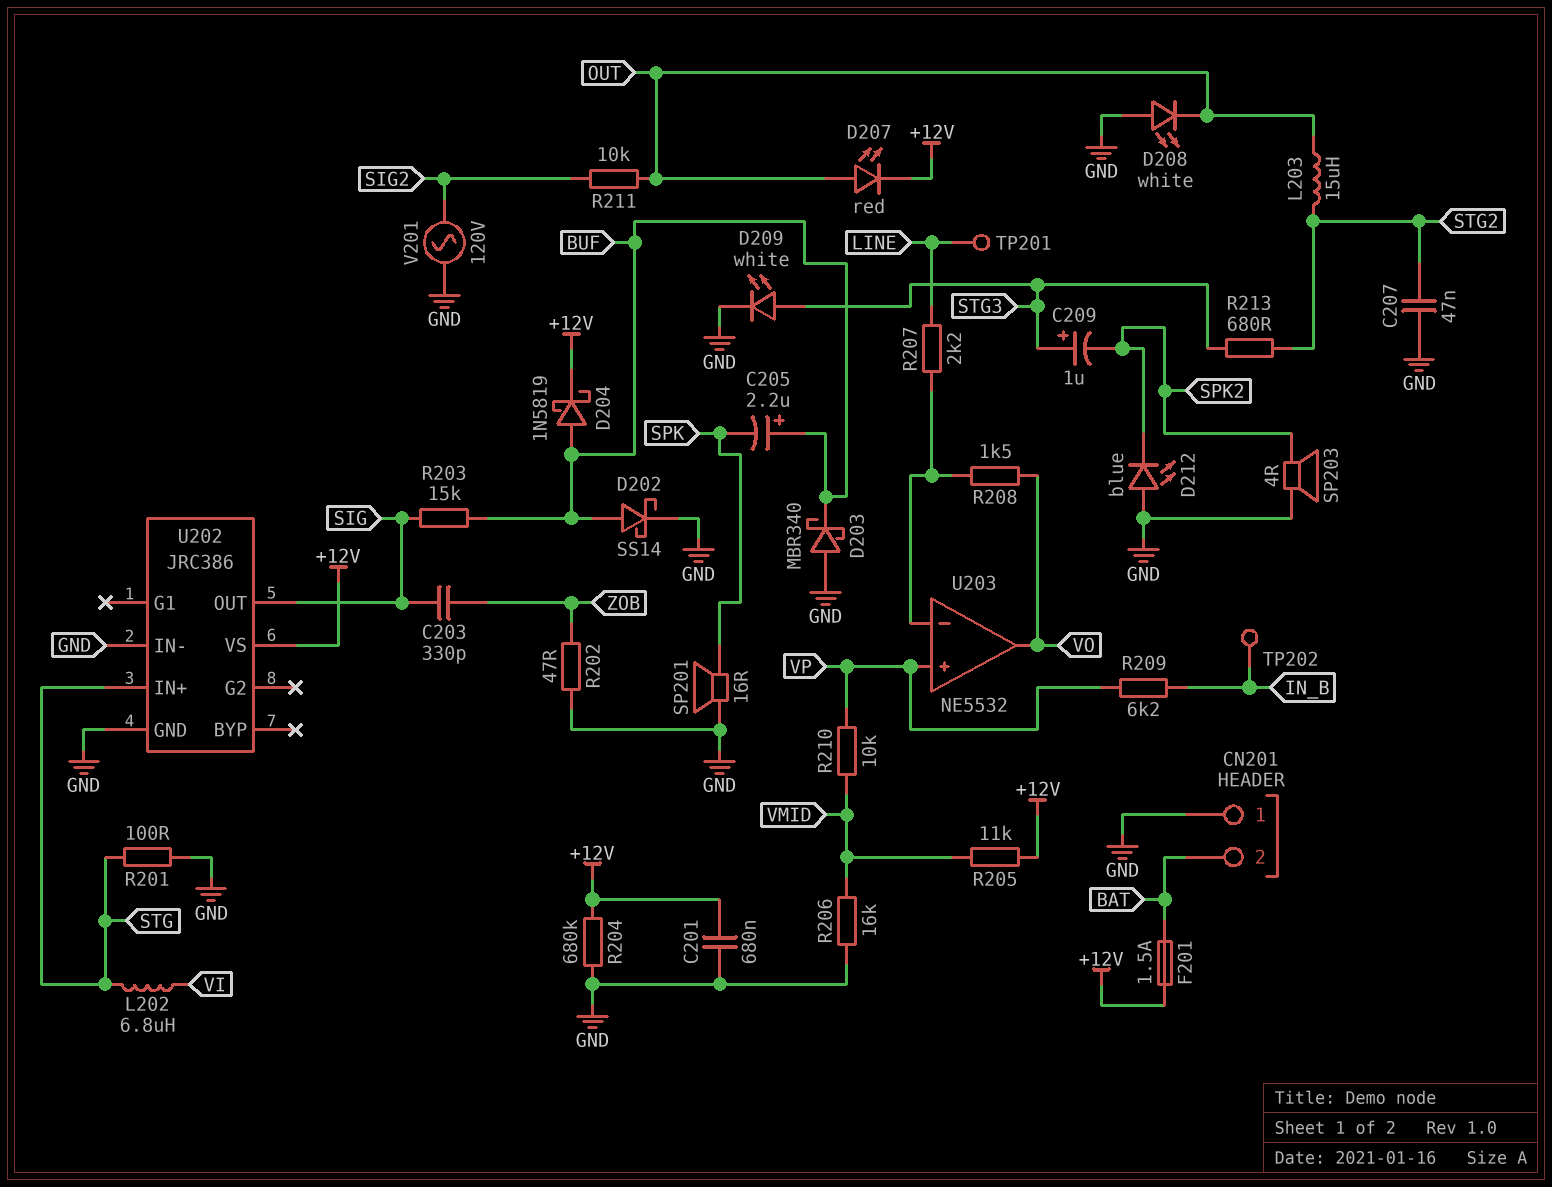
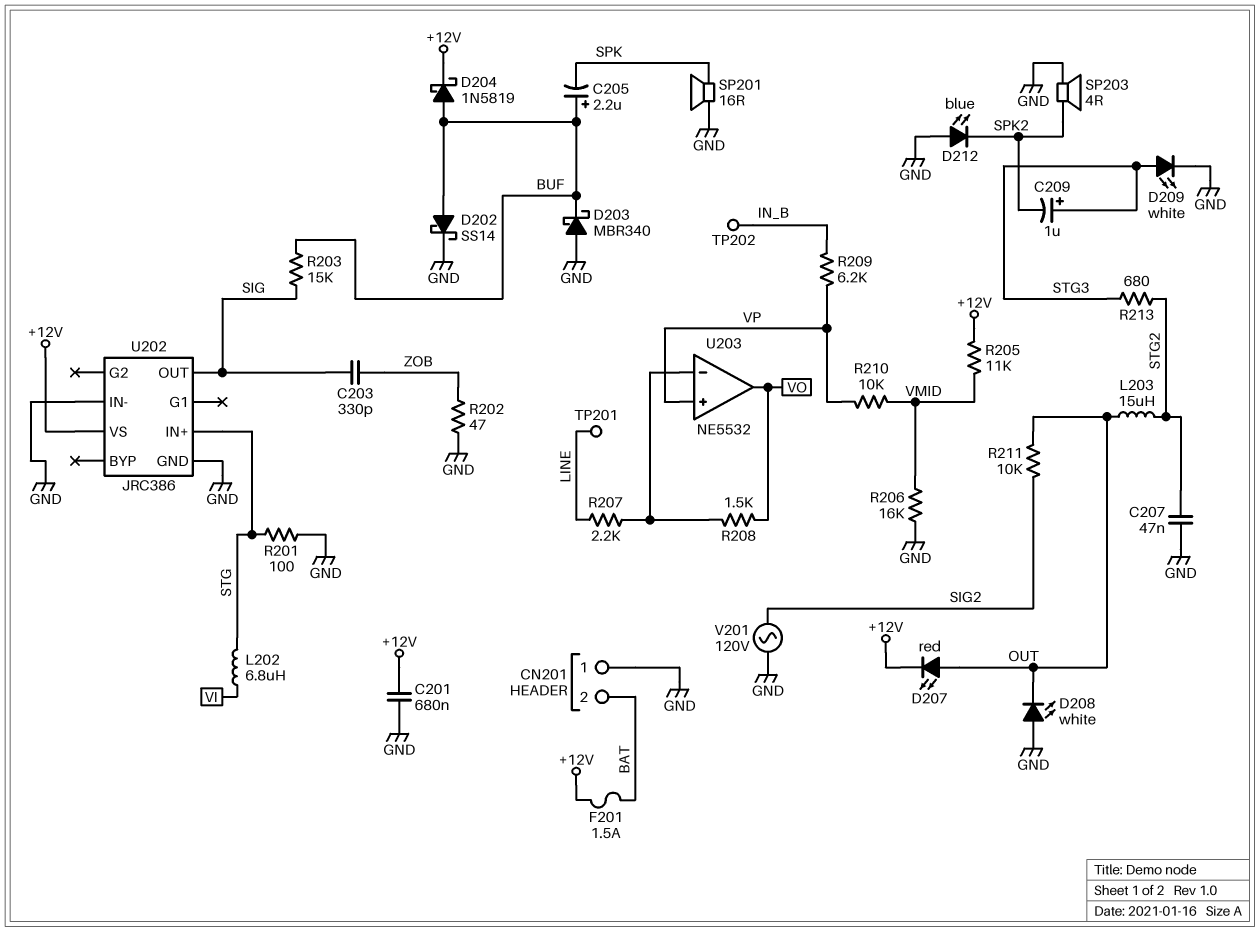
R204: 680k (+12V, GND) -> none

